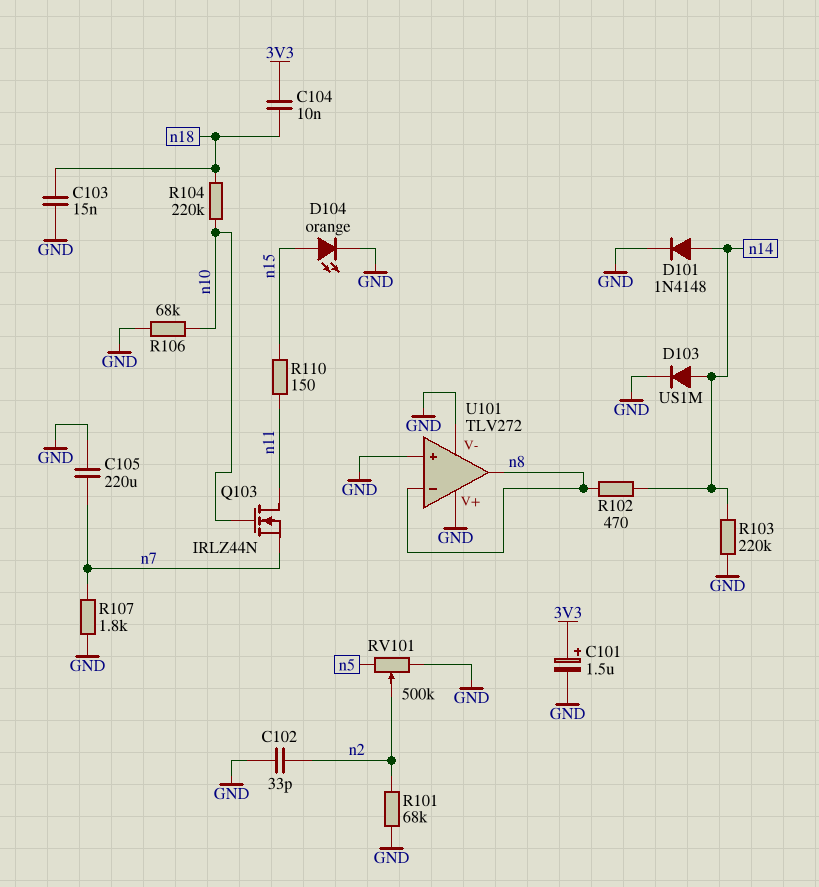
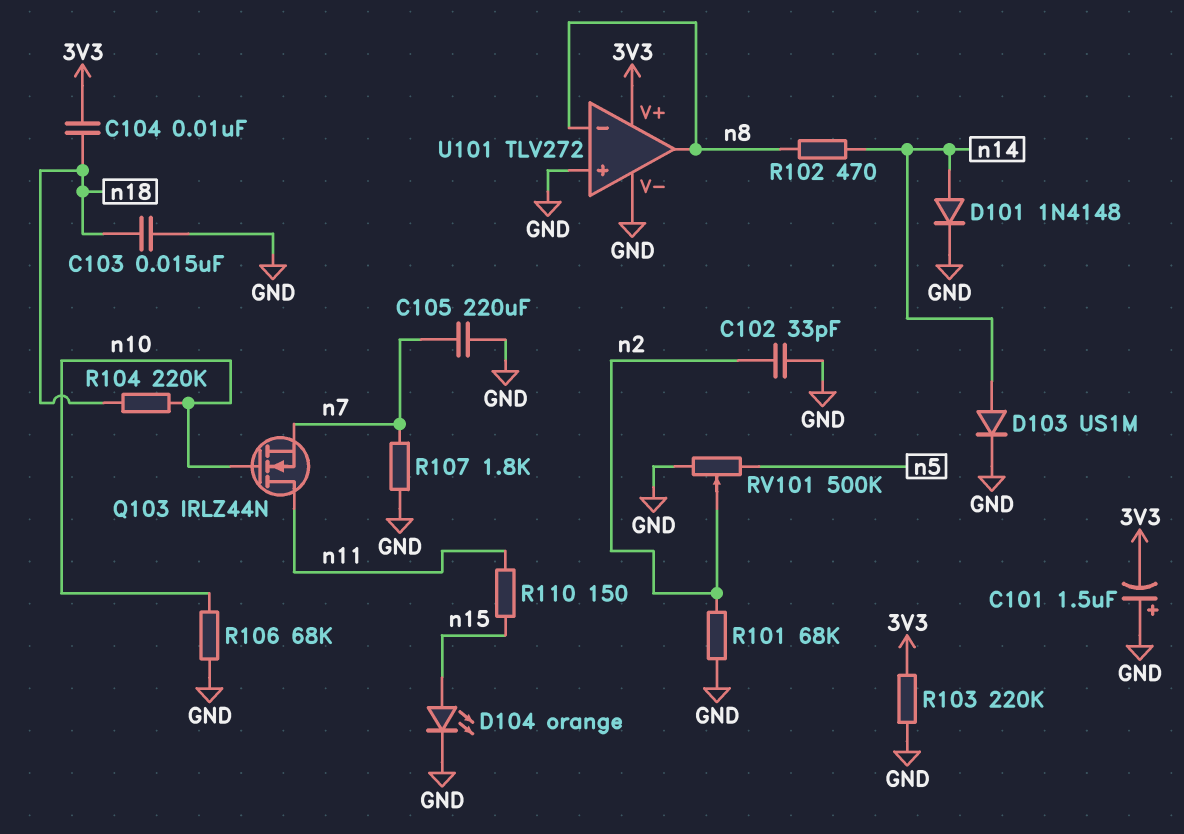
C101: 1.5uF (plus 3V3, minus GND) -> 1.5uF (plus GND, minus 3V3)
R103: 220k (GND, n14) -> 220k (3V3, GND)
U101 pin V+: GND -> 3V3

